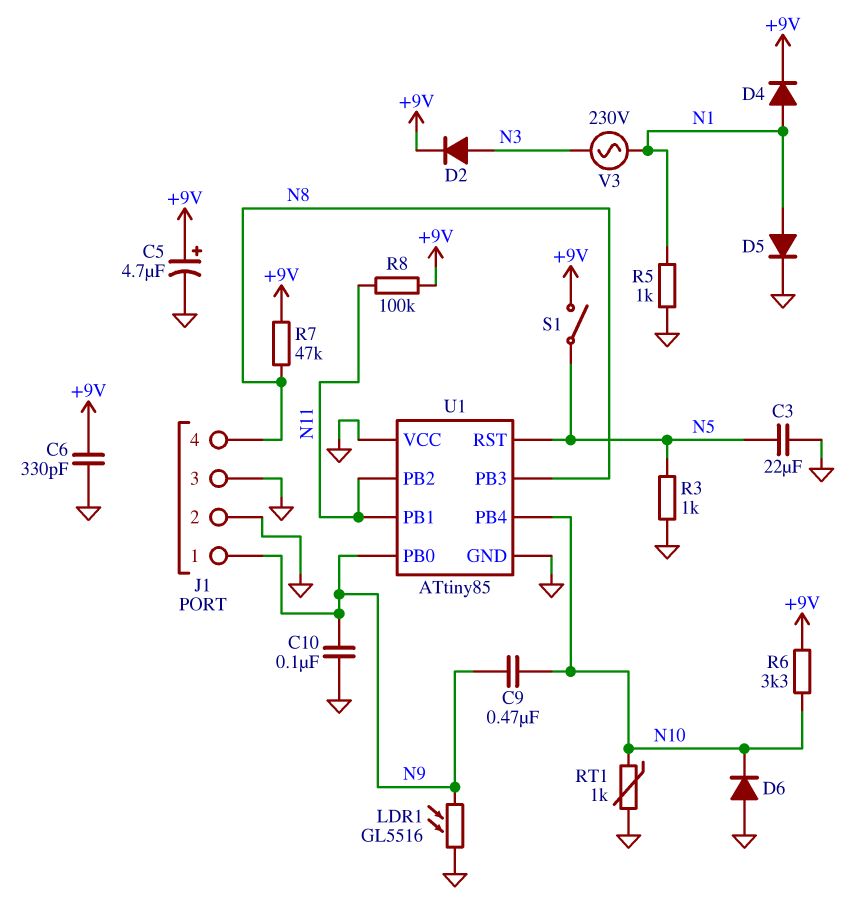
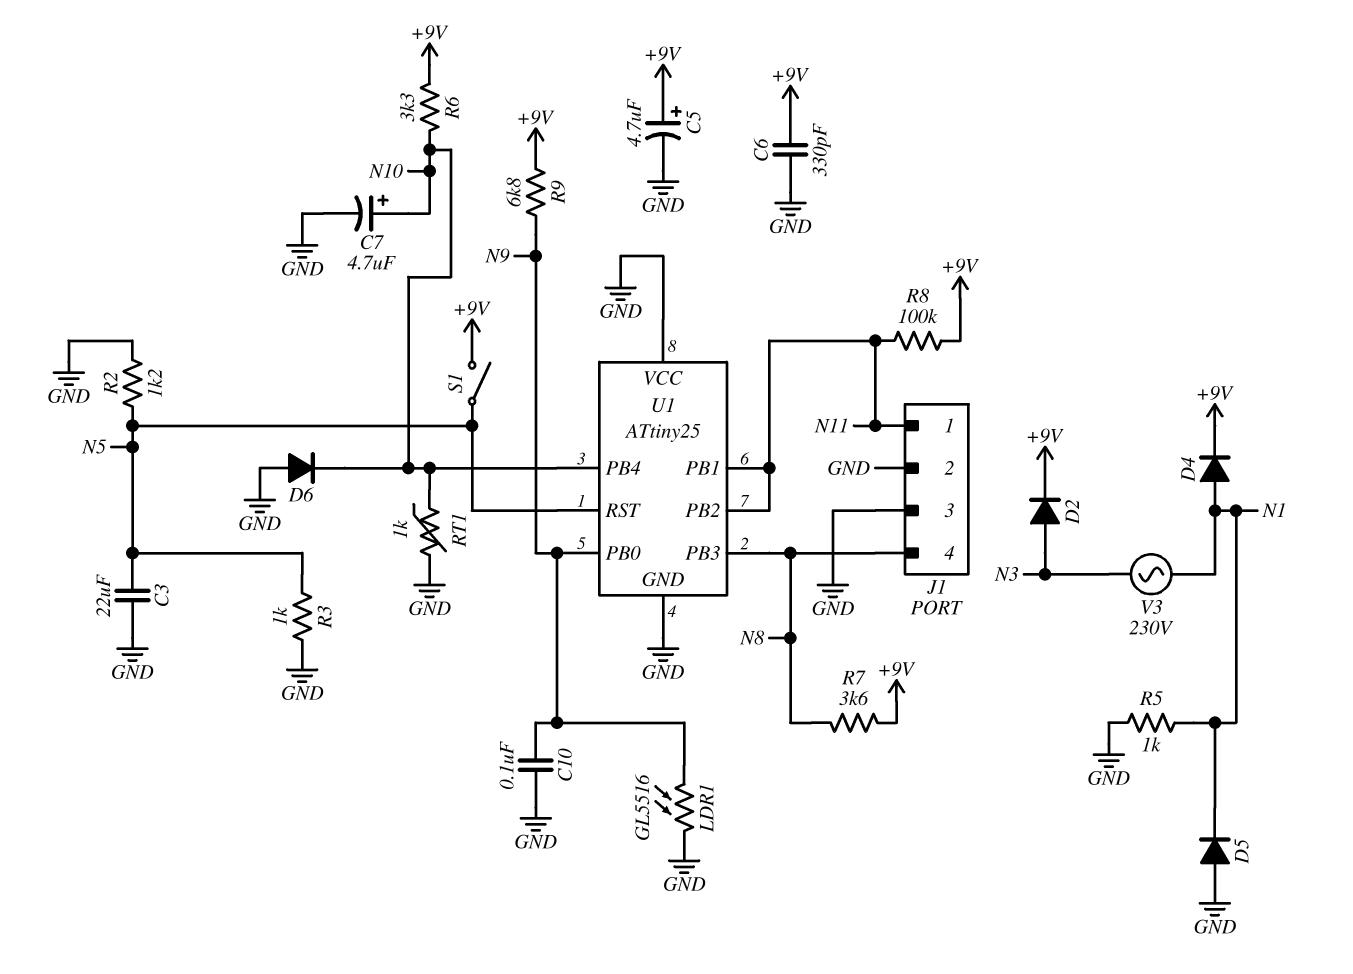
C7: none -> 4.7uF (plus N10, minus GND)
C9: 470nF (N9, N10) -> none
D5: diode (A N1, K GND) -> diode (A GND, K N1)
J1 pin 1: N9 -> N11
R2: none -> 1.2k (GND, N5)
R7: 47k (+9V, N8) -> 3.6k (+9V, N8)
R9: none -> 6.8k (+9V, N9)
U1: ATtiny85 -> ATtiny25

